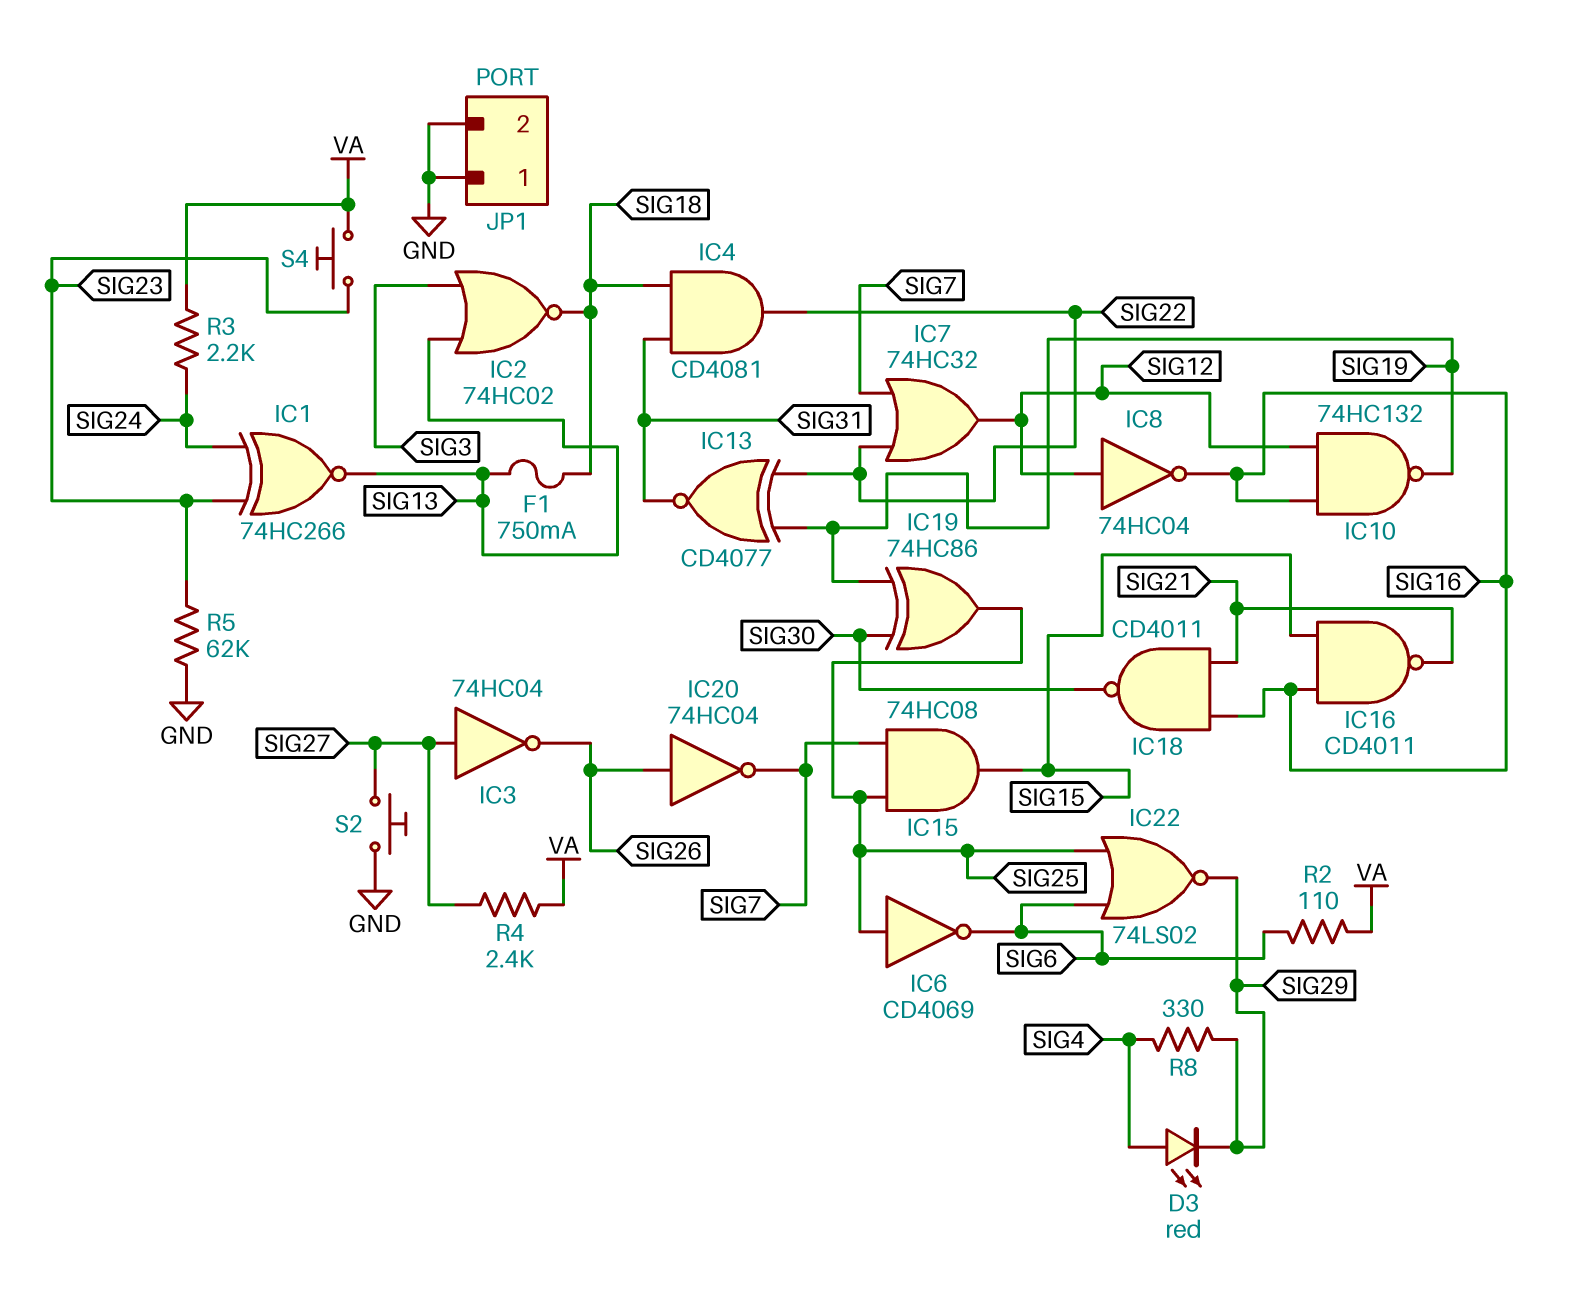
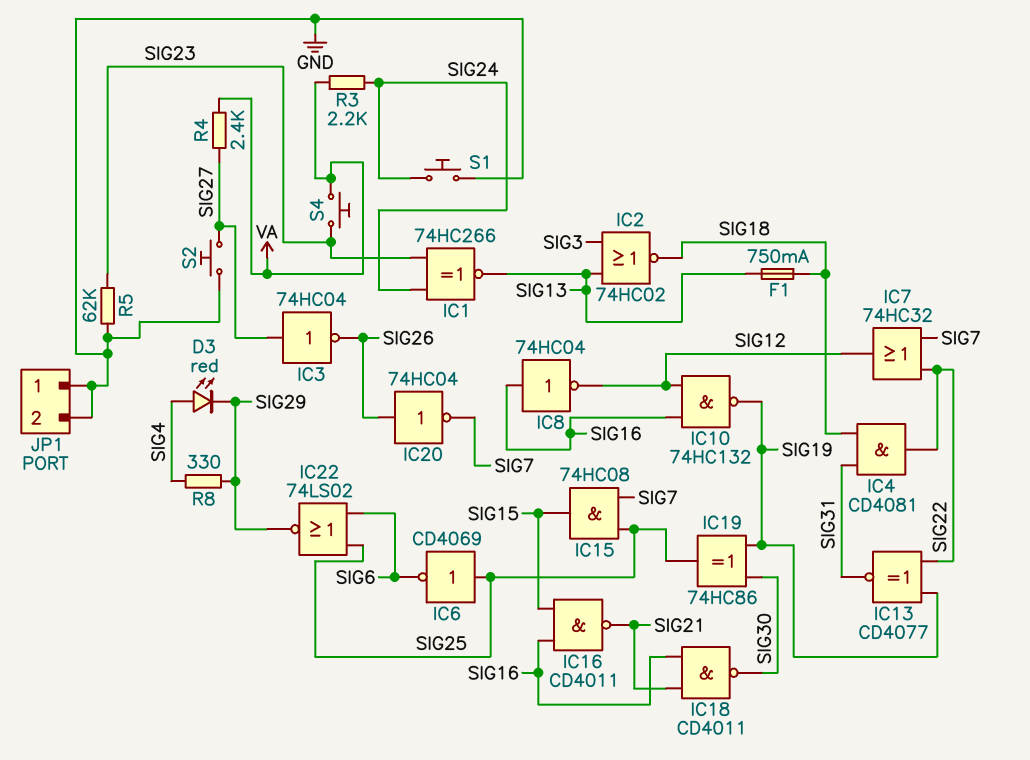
IC8: NOT 74HC04 (in SIG12, out SIG16) -> NOT 74HC04 (in SIG16, out SIG12)
R2: 110 (SIG6, VA) -> none
S1: none -> button (GND, SIG24)

